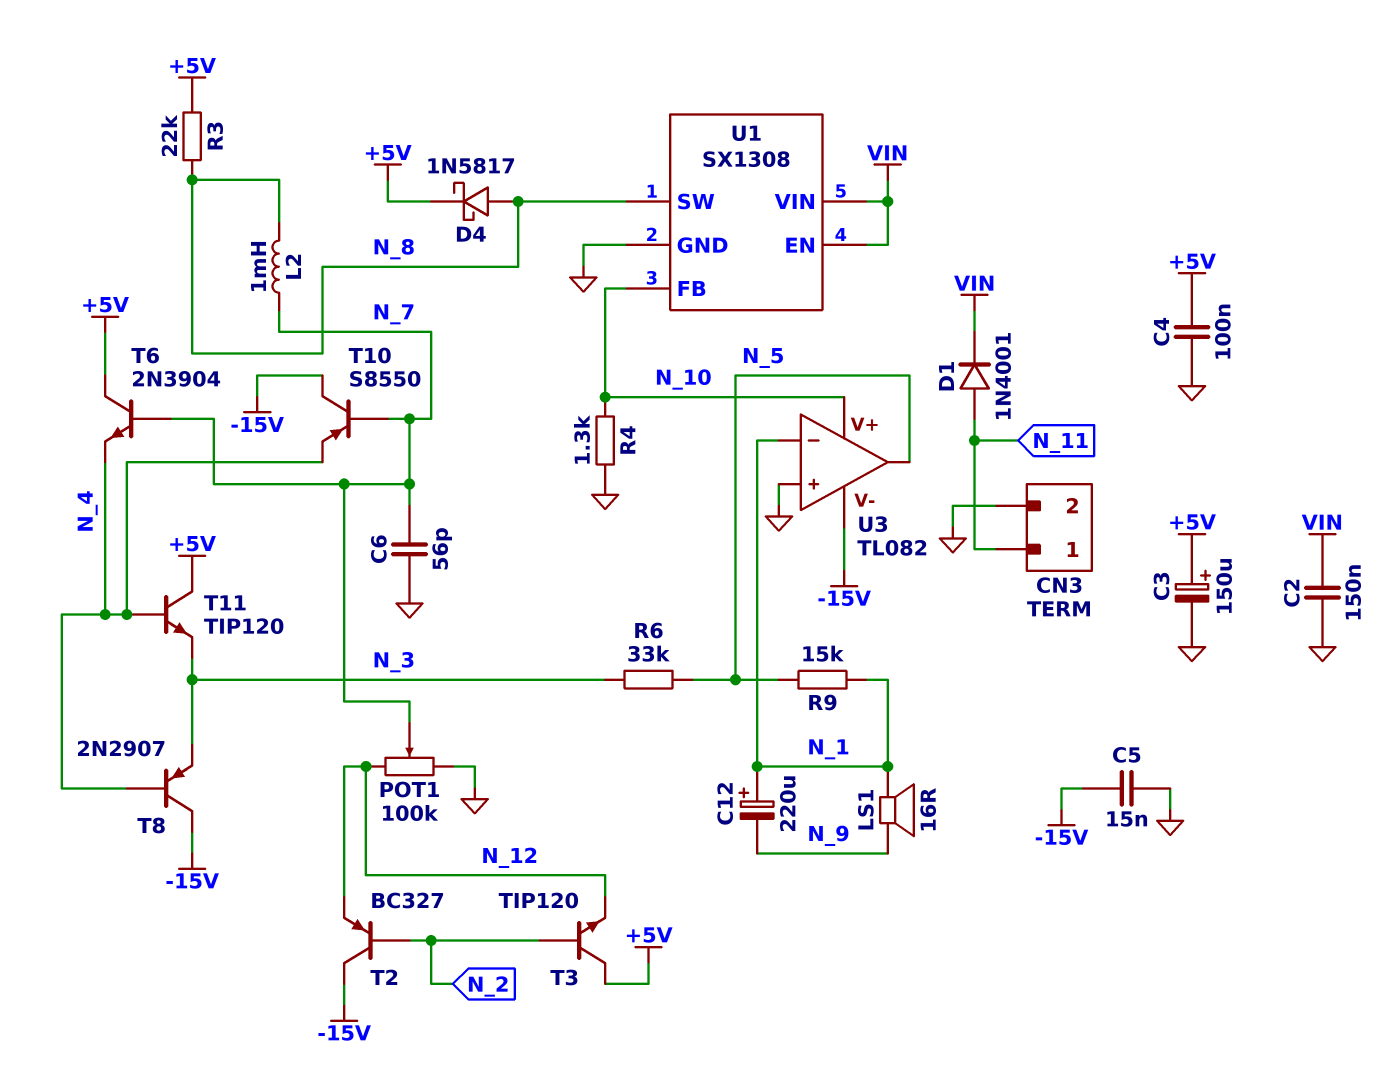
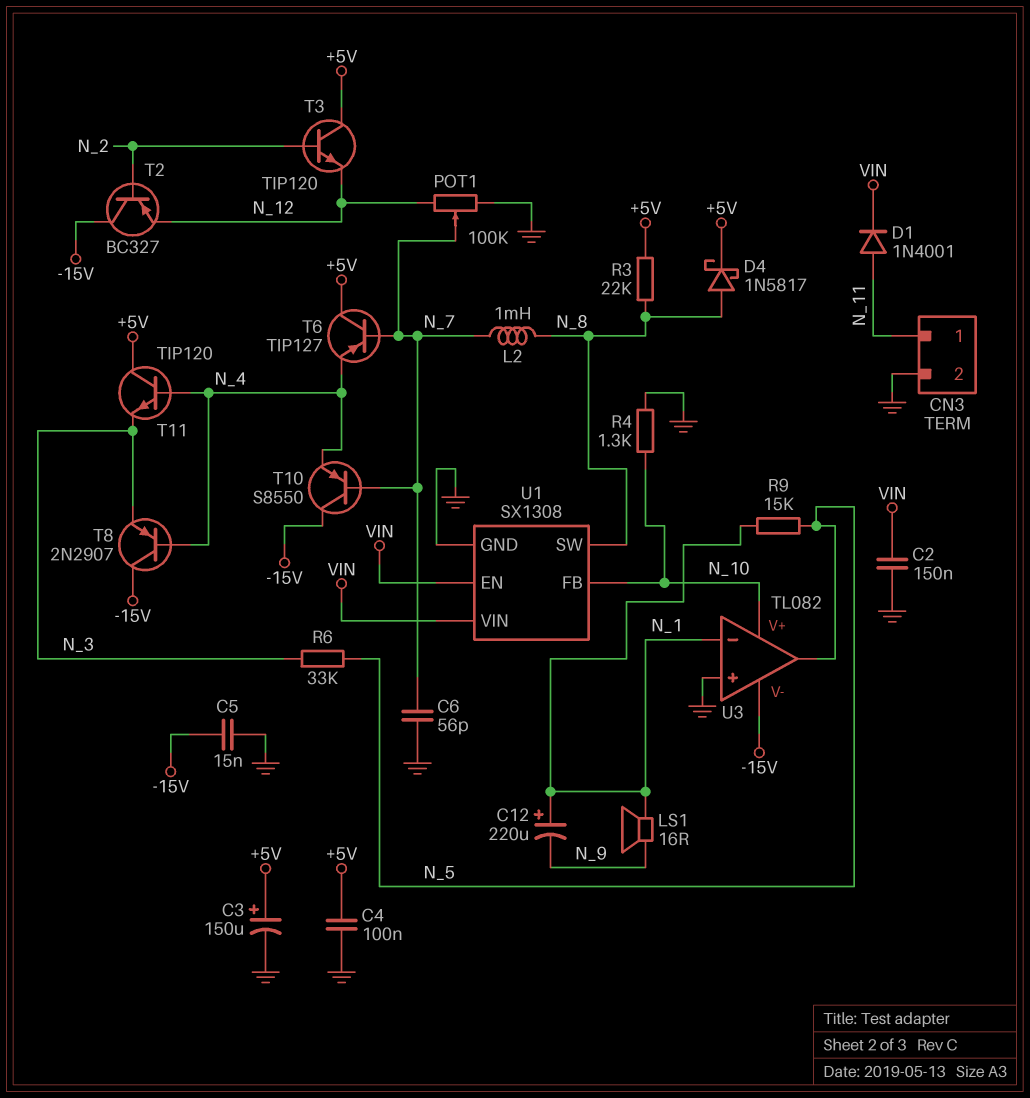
T6: NPN 2N3904 (B N_7, C +5V, E N_4) -> PNP TIP127 (B N_7, C +5V, E N_4)

